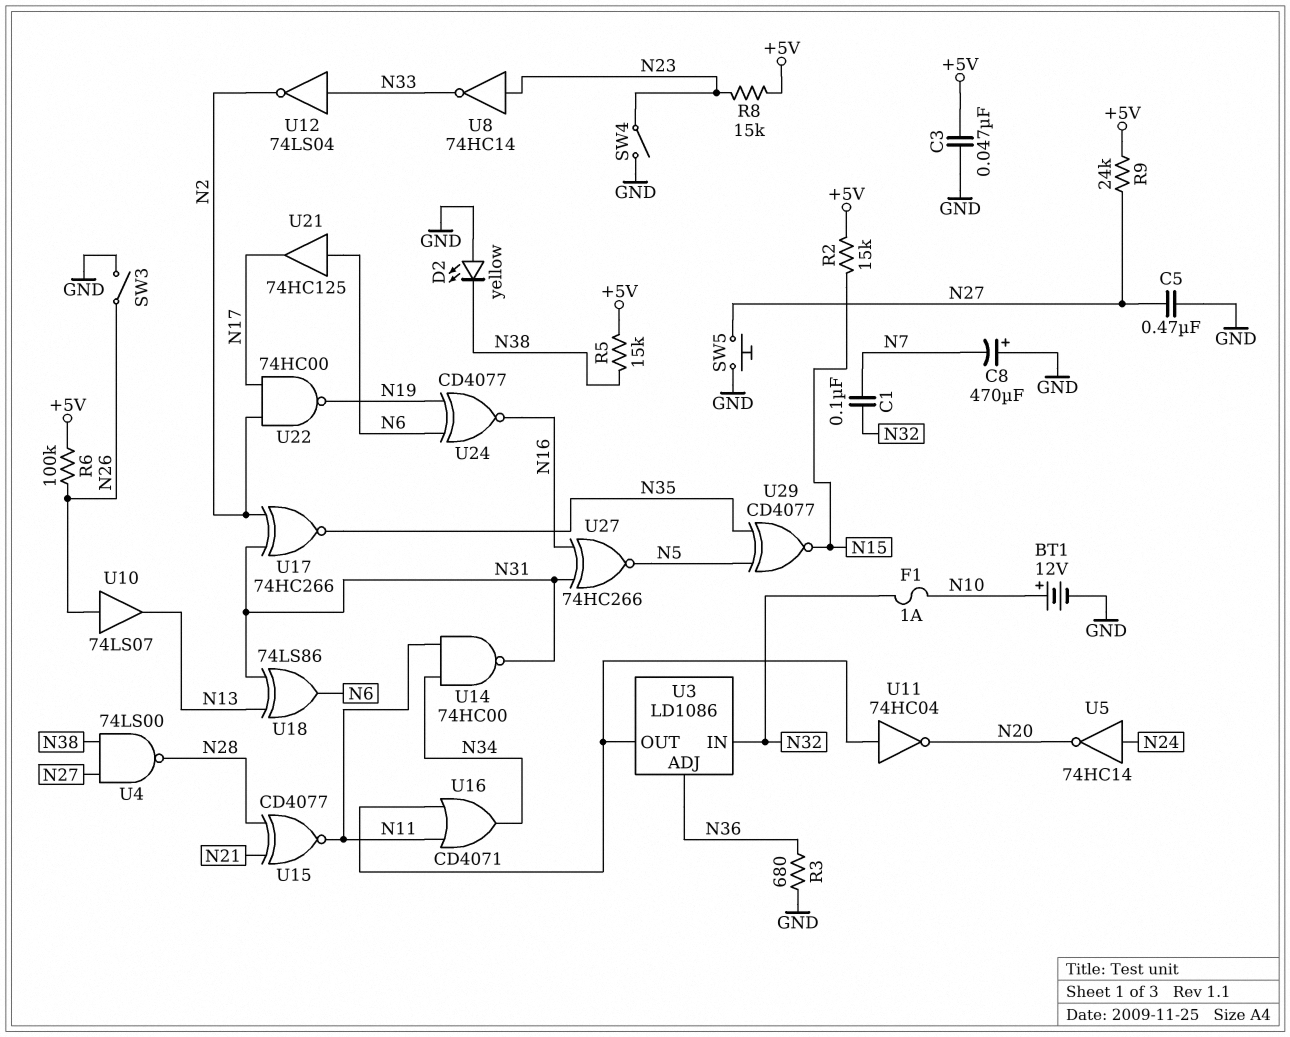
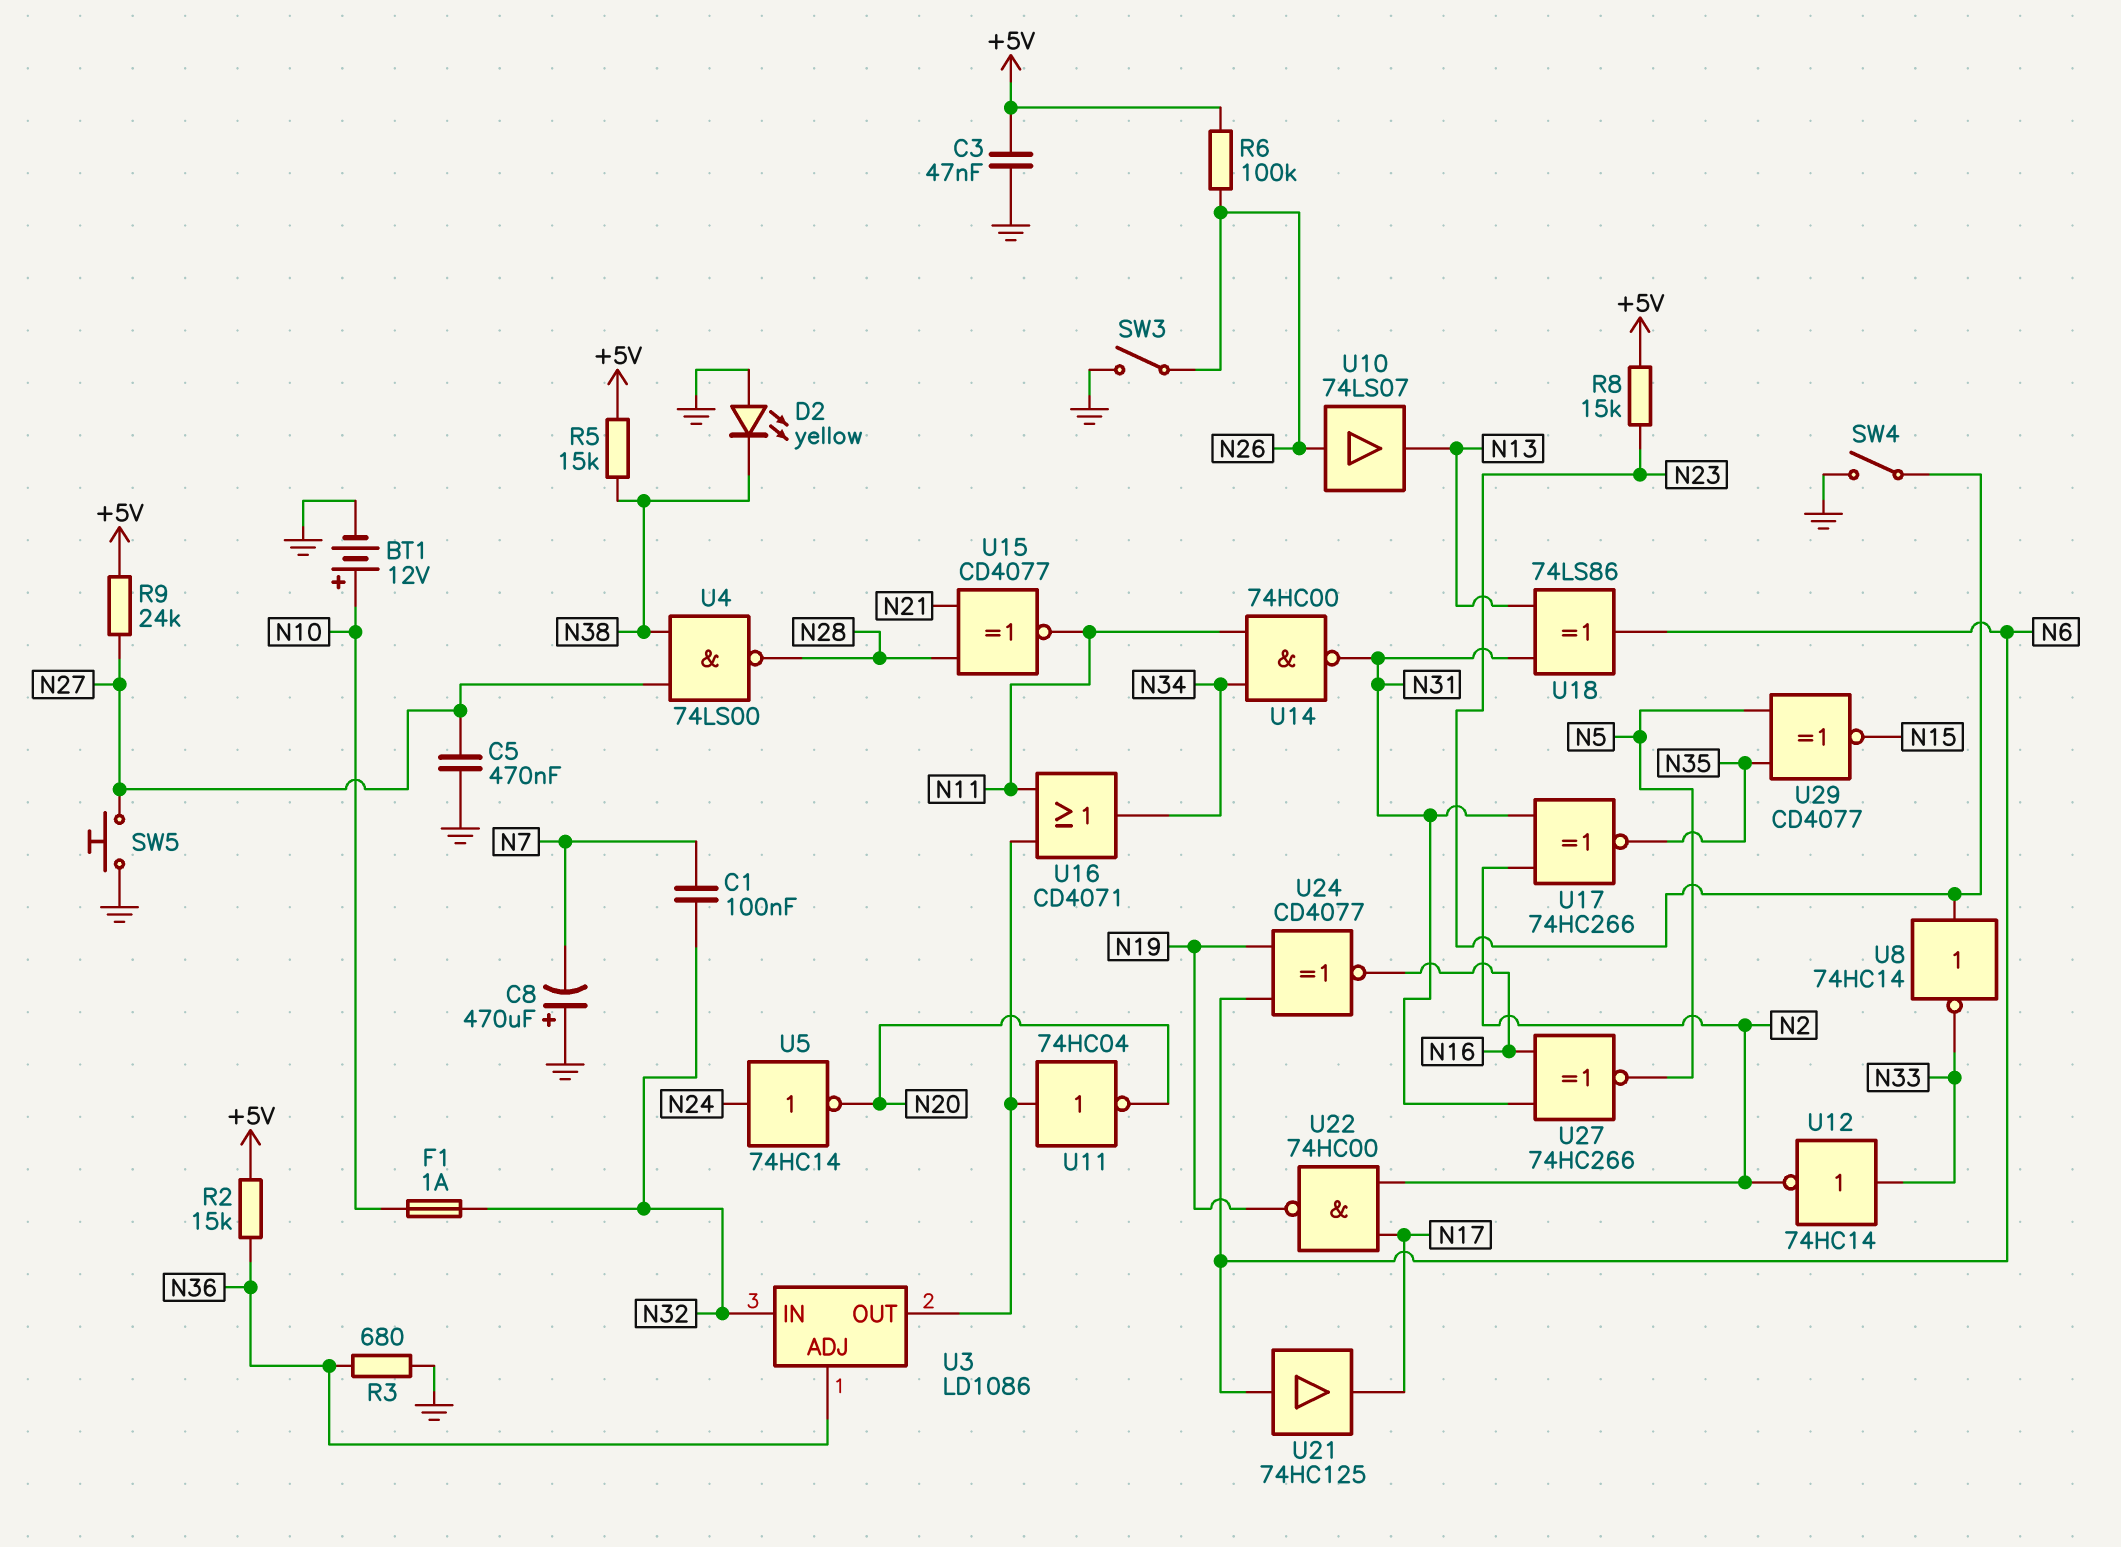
R2: 15k (+5V, N15) -> 15k (+5V, N36)
U12: NOT 74LS04 (in N33, out N2) -> NOT 74HC14 (in N33, out N2)

